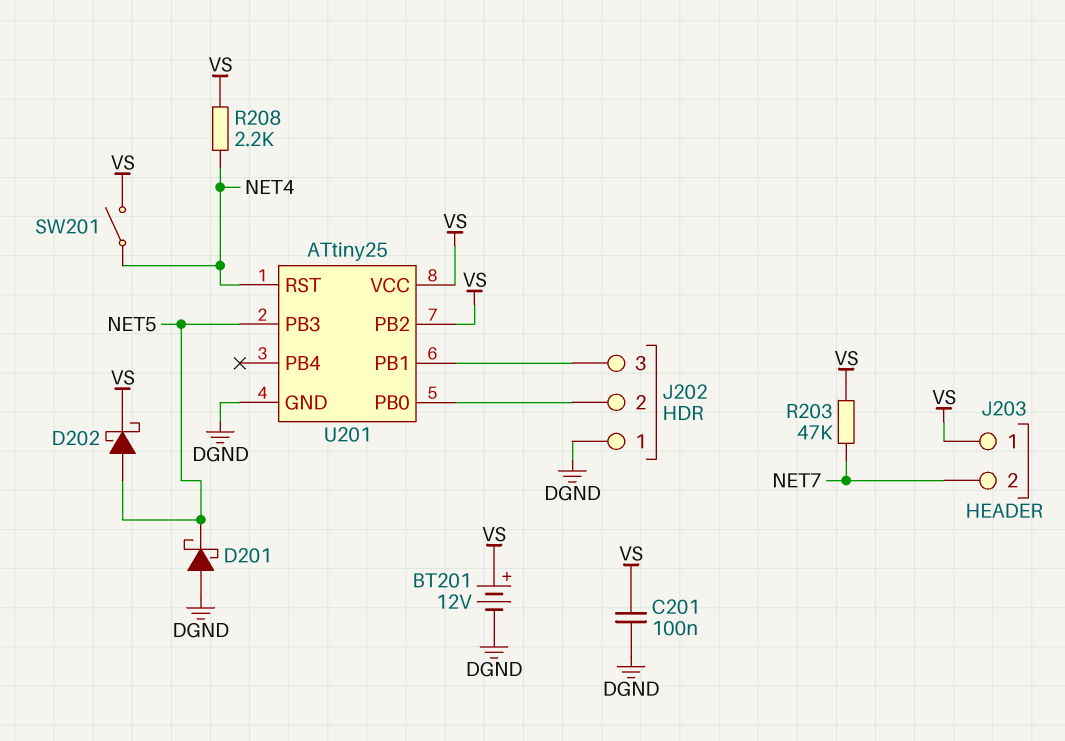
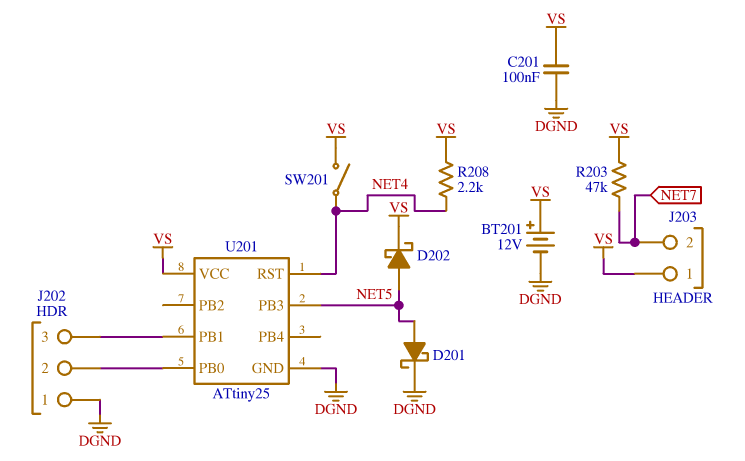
D201: schottky (A DGND, K NET5) -> schottky (A NET5, K DGND)
U201 pin PB2: VS -> none

